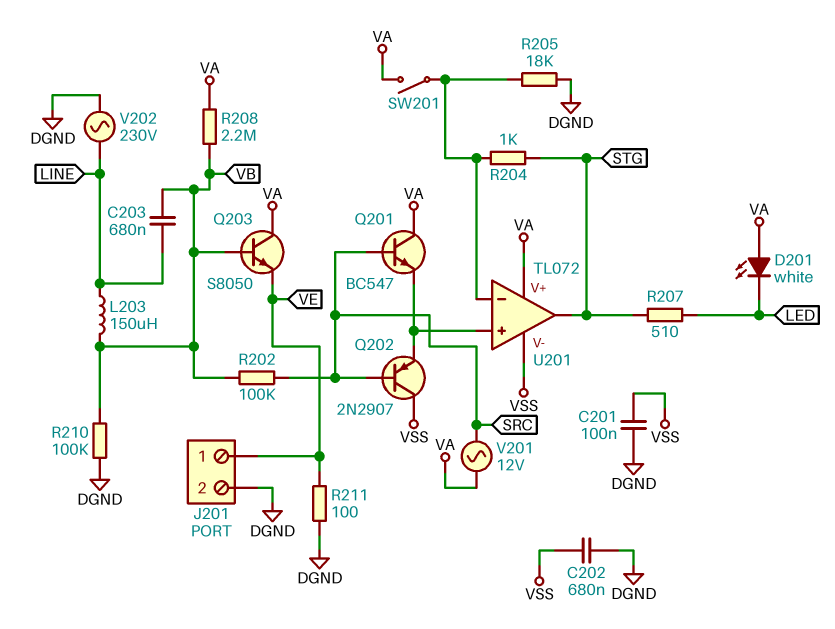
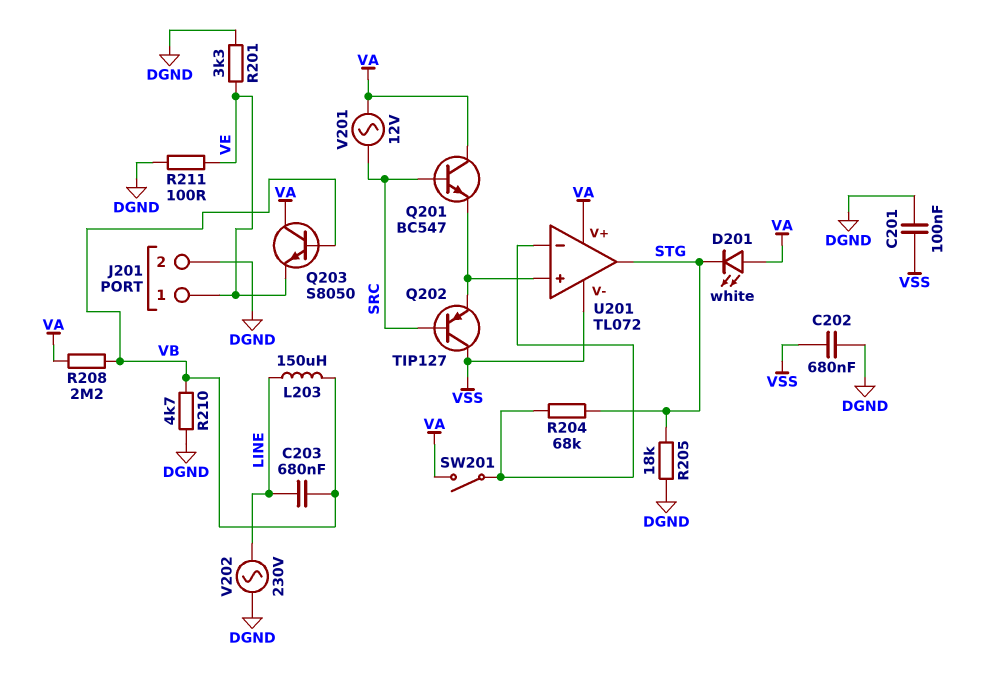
D201: LED white (A VA, K LED) -> LED white (A VA, K STG)
Q202: PNP 2N2907 (B SRC, C VSS, E U201/in+) -> PNP TIP127 (B SRC, C VSS, E U201/in+)
R201: none -> 3.3k (DGND, VE)
R202: 100k (SRC, VB) -> none
R204: 1k (STG, U201/in-) -> 68k (STG, U201/in-)
R205: 18k (DGND, U201/in-) -> 18k (DGND, STG)
R207: 510 (LED, STG) -> none
R210: 100k (DGND, VB) -> 4.7k (DGND, VB)

